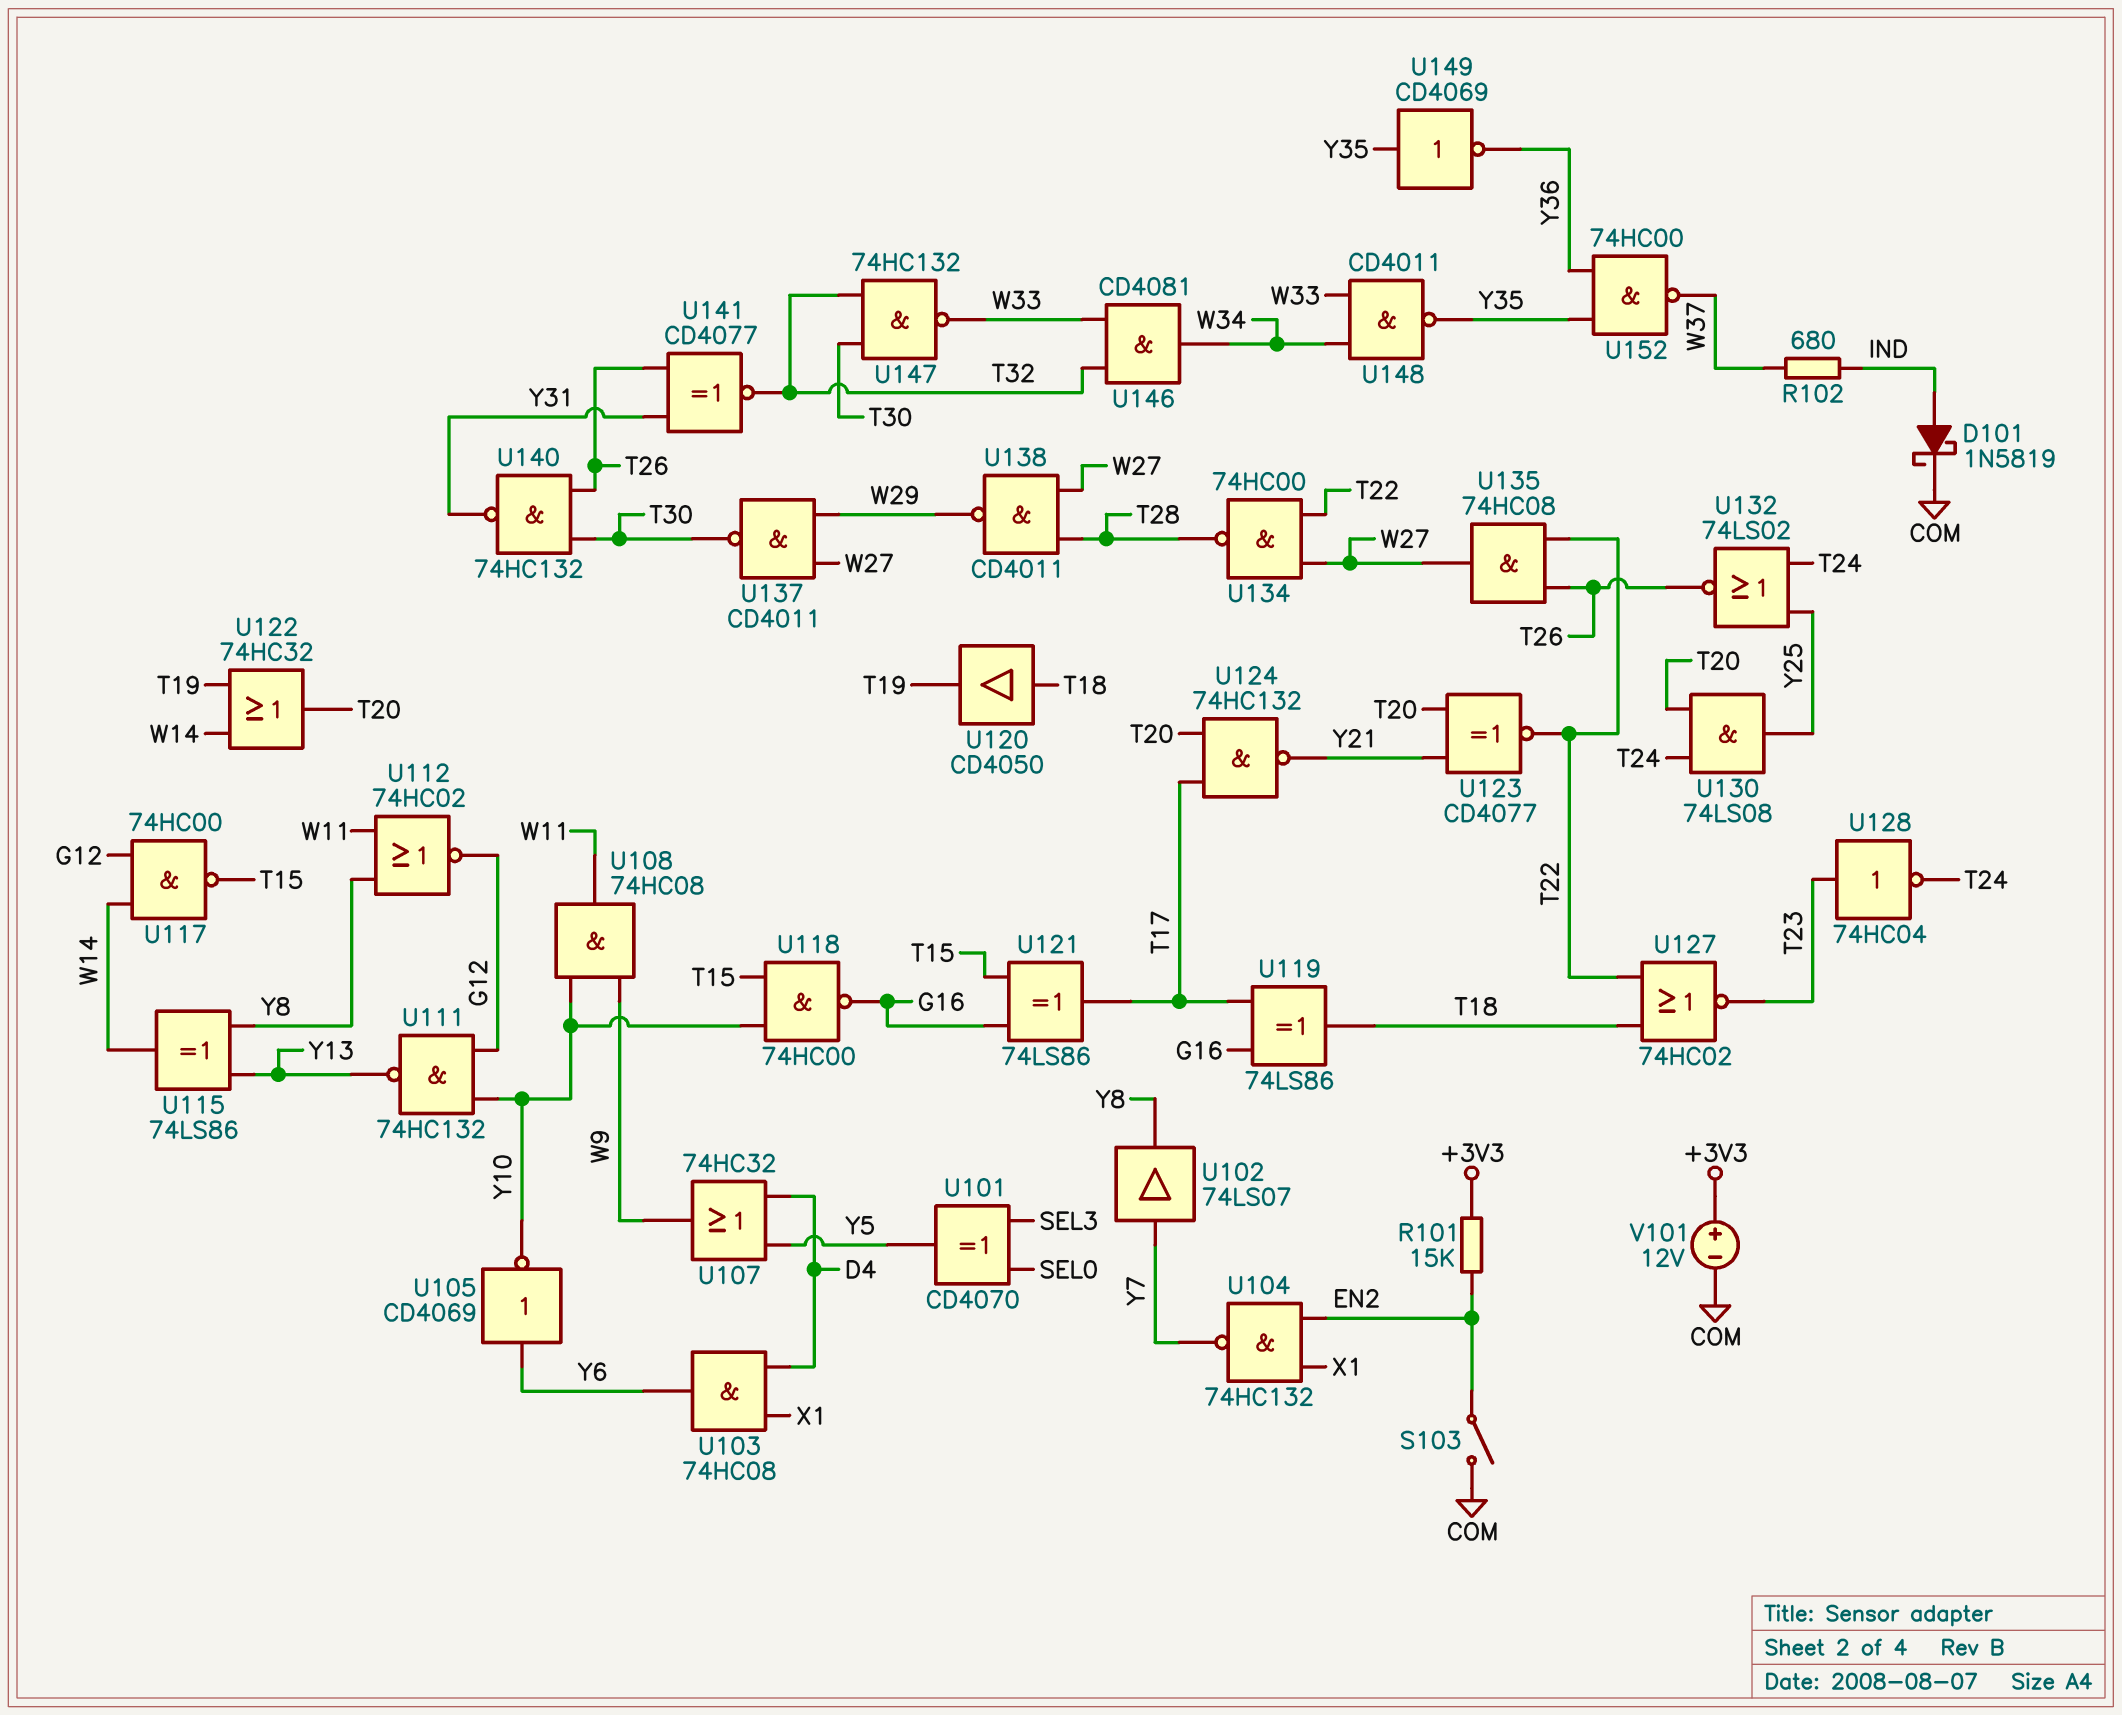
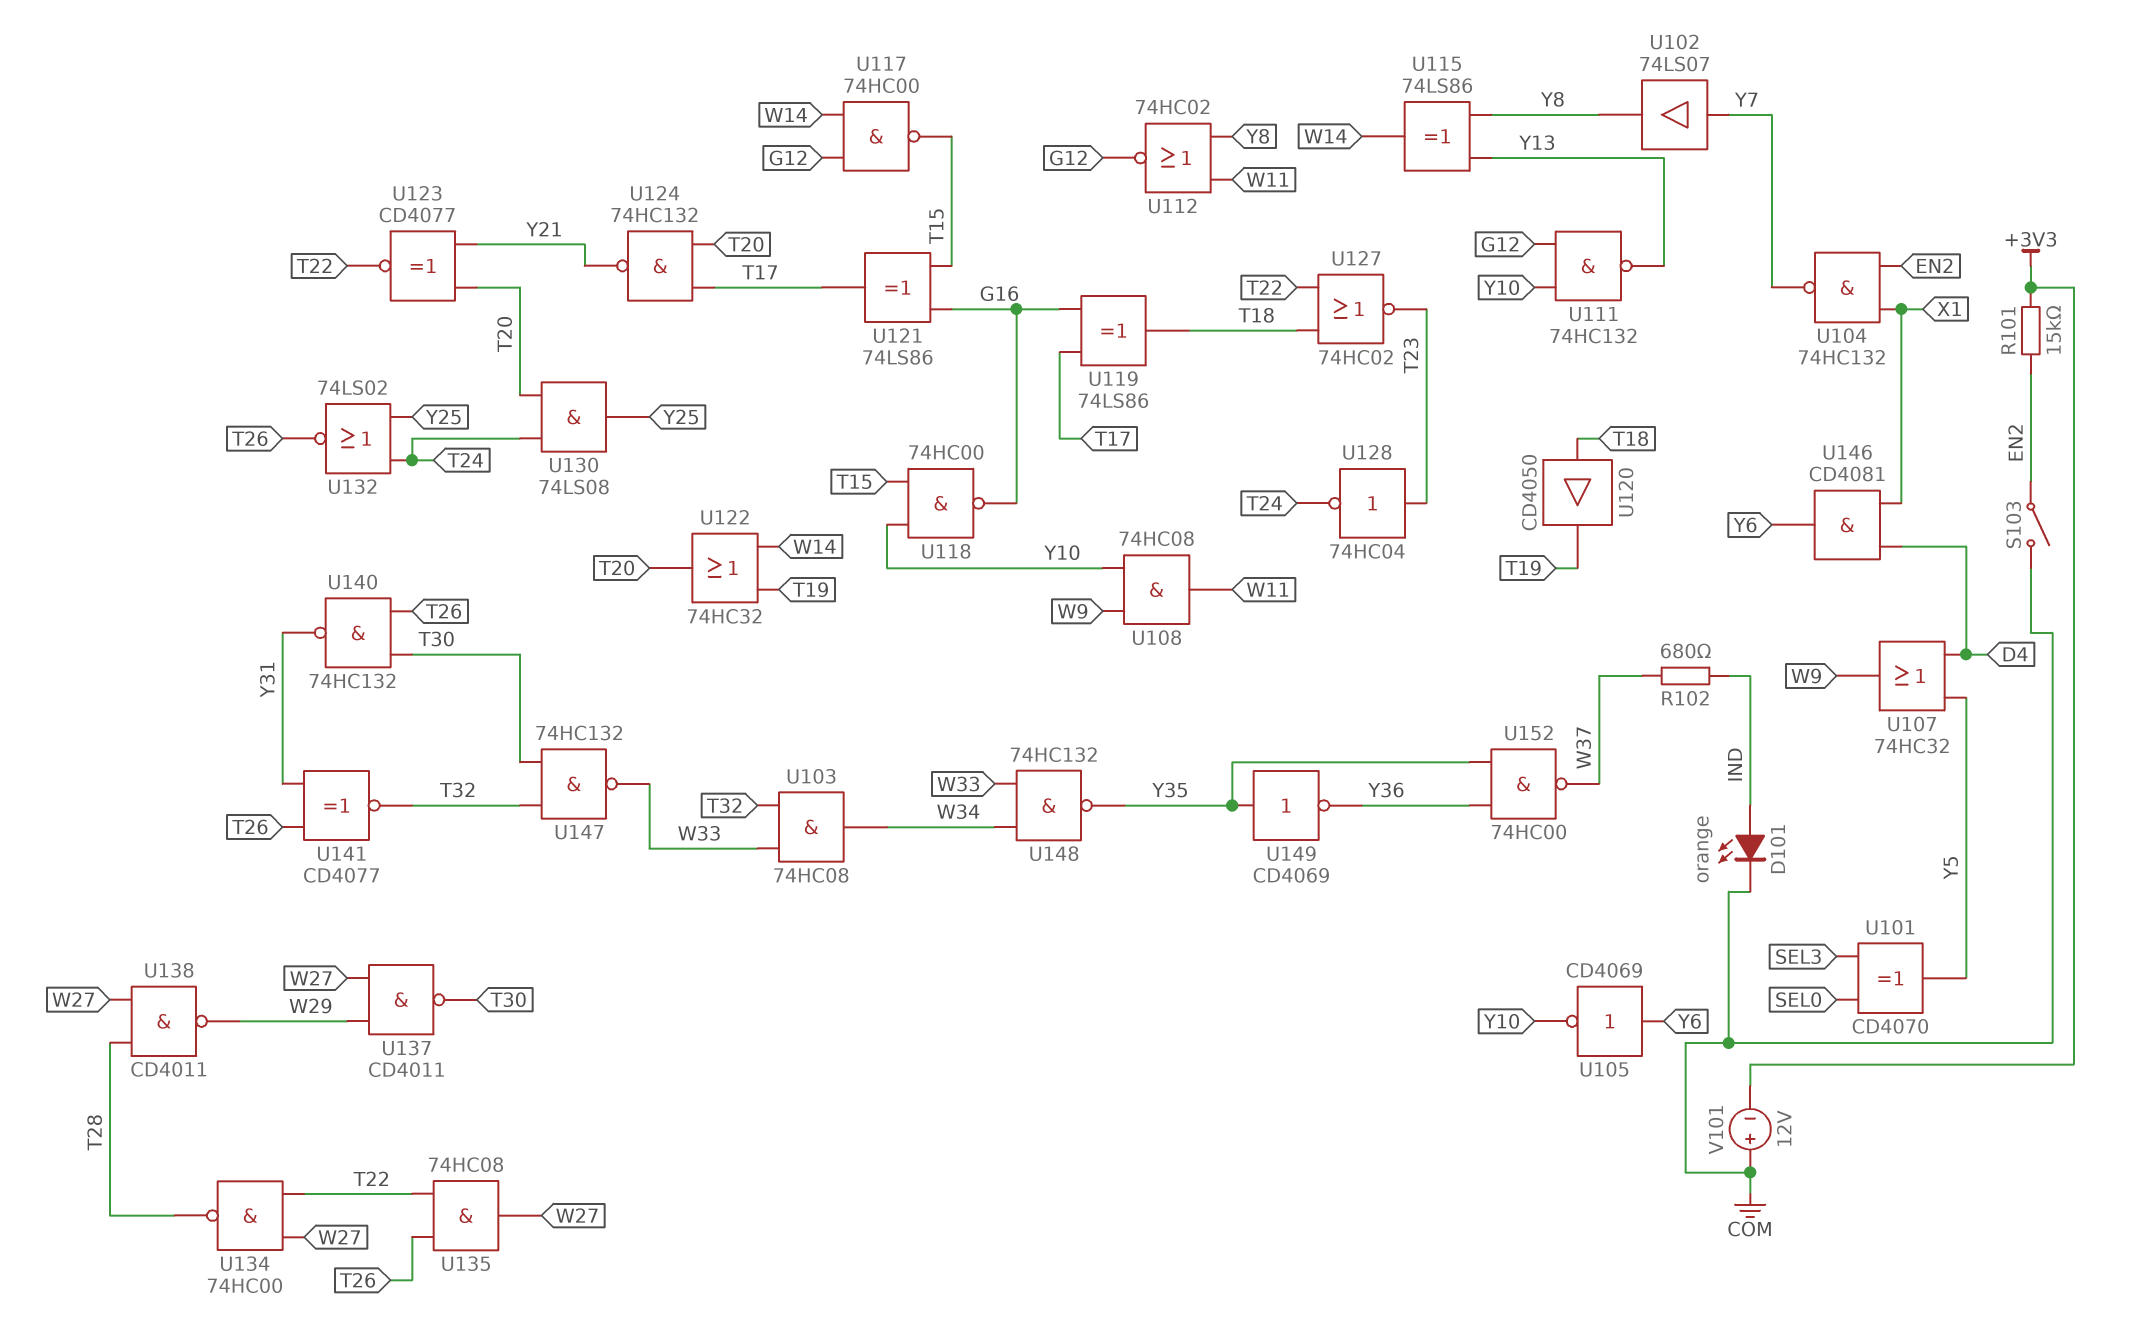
D101: schottky 1N5819 (A IND, K COM) -> LED orange (A IND, K COM)
U103: AND 74HC08 (in D4, in X1, out Y6) -> AND 74HC08 (in T32, in W33, out W34)
U146: AND CD4081 (in T32, in W33, out W34) -> AND CD4081 (in D4, in X1, out Y6)
U148: NAND CD4011 (in W33, in W34, out Y35) -> NAND 74HC132 (in W33, in W34, out Y35)
V101: 12V (plus +3V3, minus COM) -> 12V (plus COM, minus +3V3)

